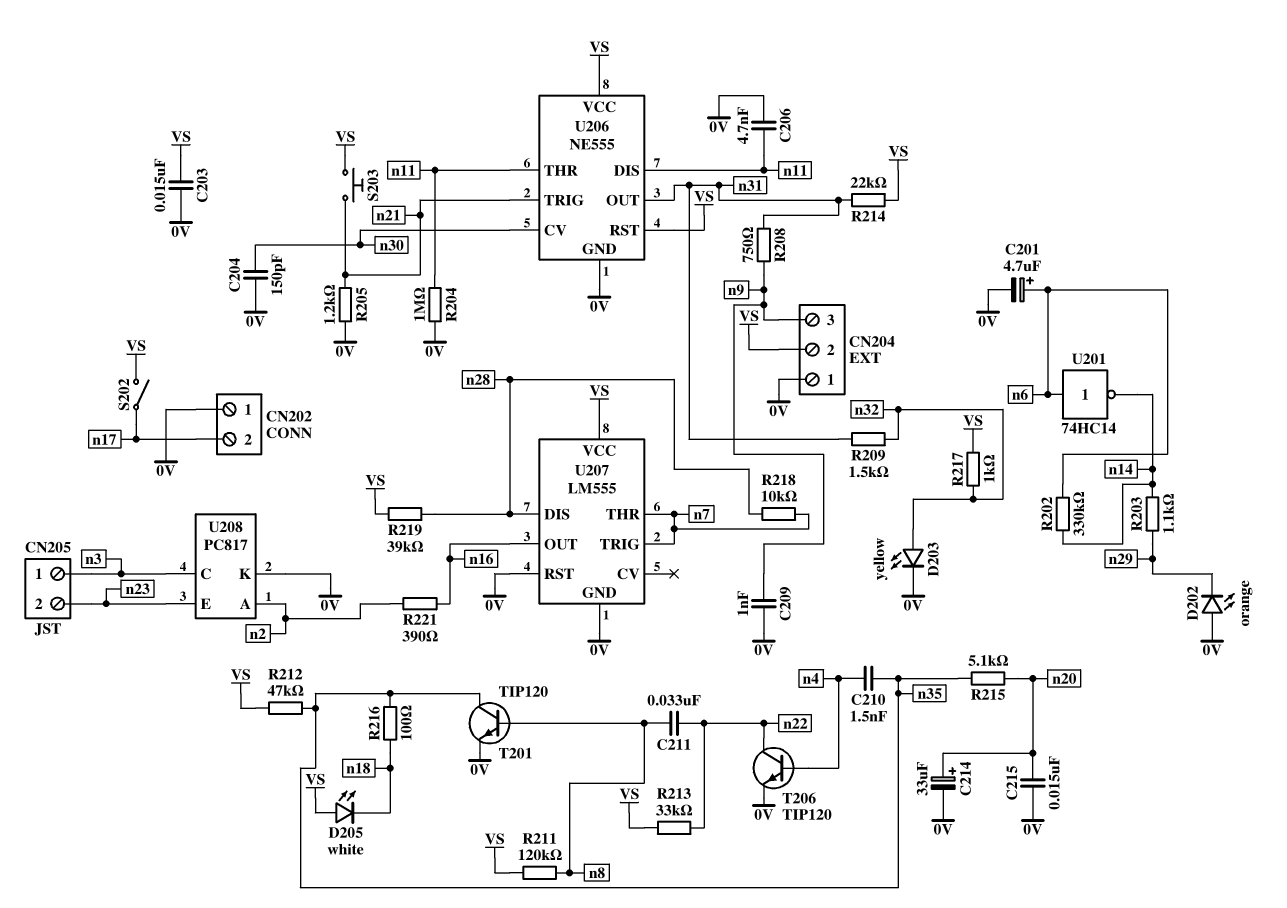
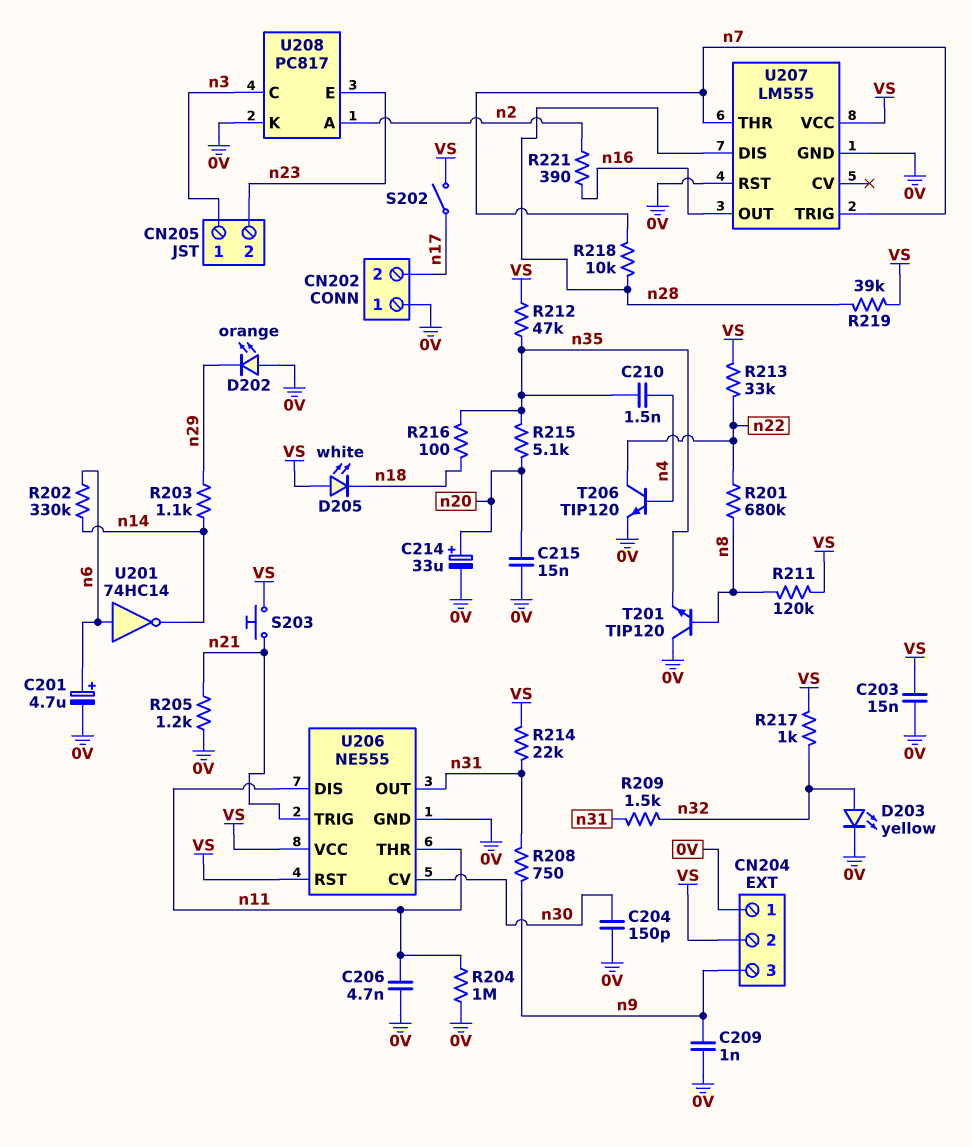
C211: 33nF (n8, n22) -> none
R201: none -> 680k (n8, n22)
T201: NPN TIP120 (B n8, C n35, E 0V) -> NPN TIP120 (B n8, C 0V, E n35)

